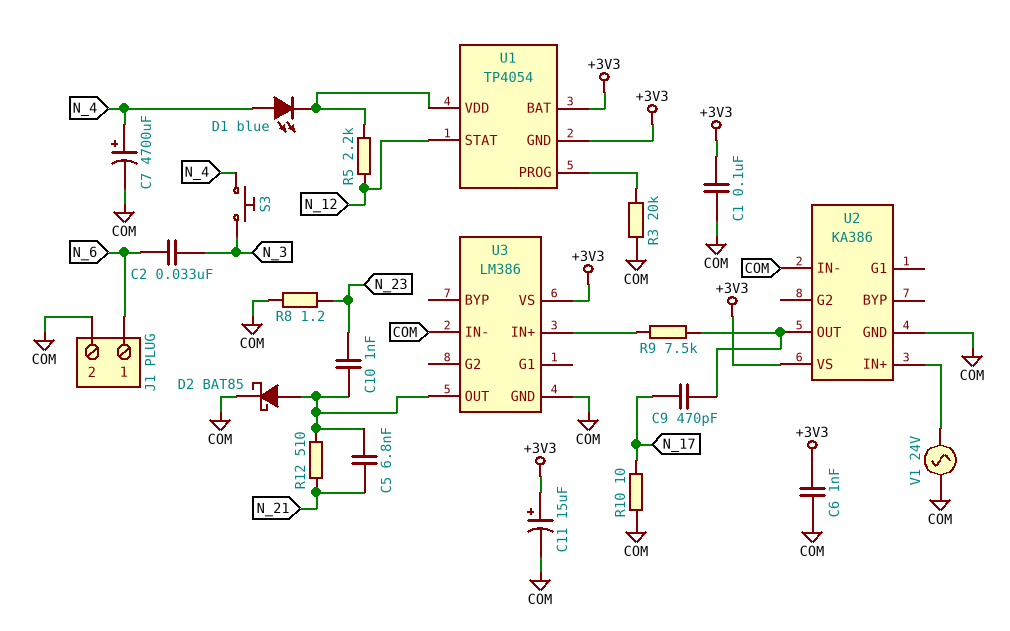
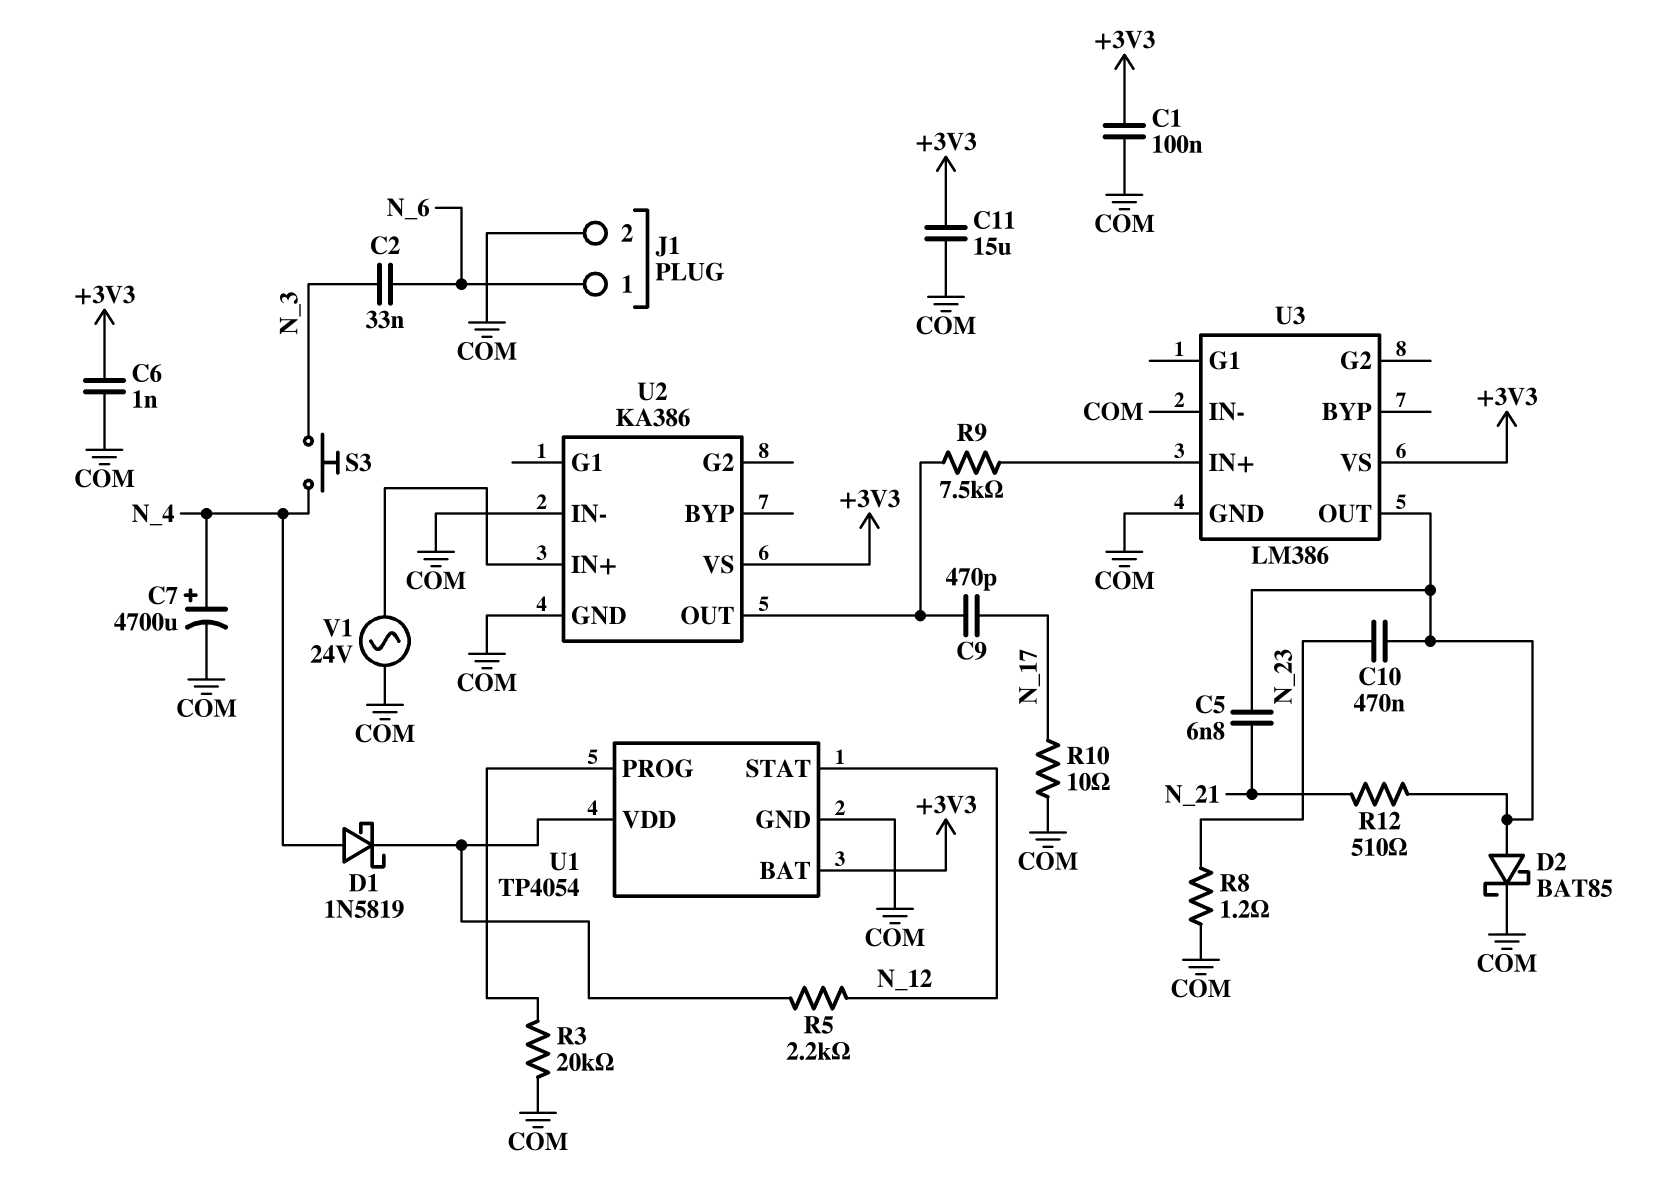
C10: 1nF (N_23, U3/OUT) -> 470nF (N_23, U3/OUT)
C11: 15uF (plus +3V3, minus COM) -> 15uF (+3V3, COM)
D1: LED blue (A N_4, K U1/VDD) -> schottky 1N5819 (A N_4, K U1/VDD)
U1 pin GND: +3V3 -> COM

